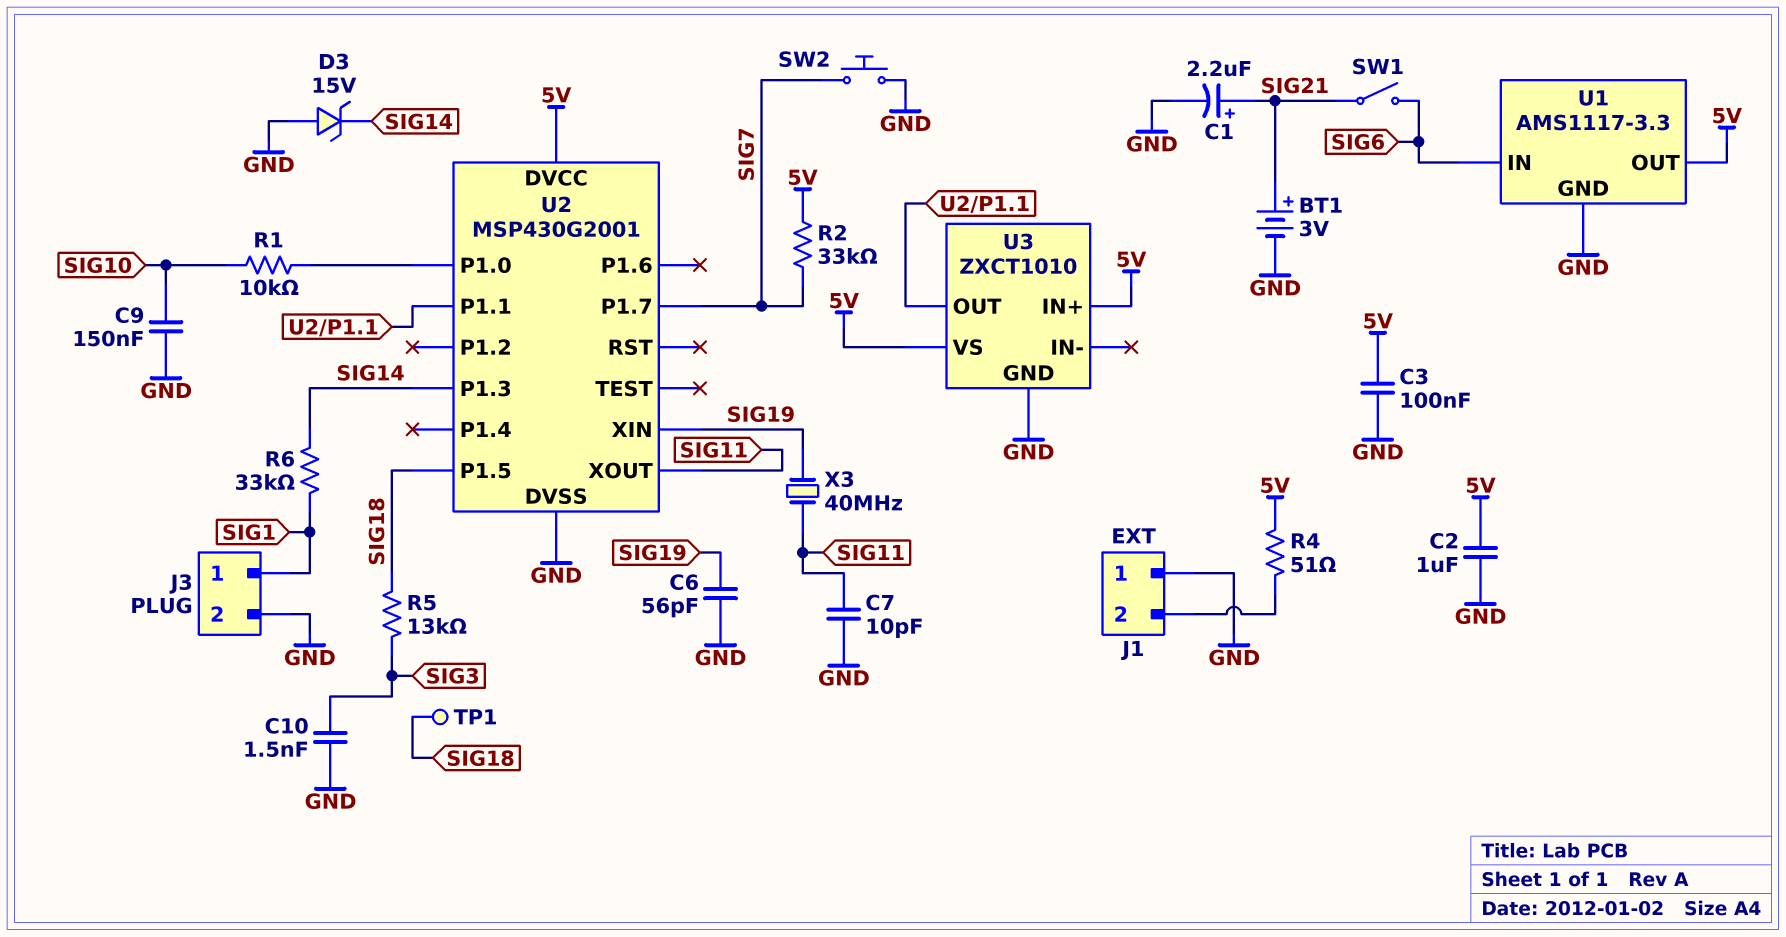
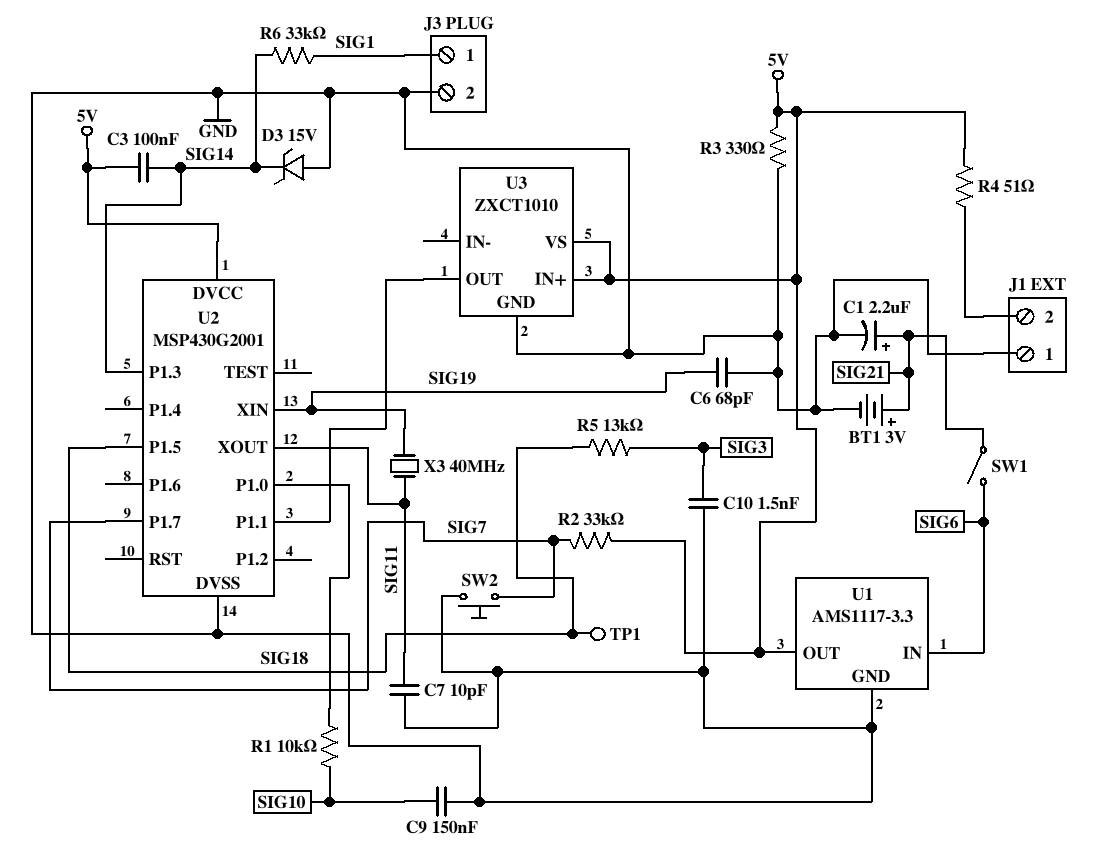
C2: 1uF (5V, GND) -> none
C3: 100nF (5V, GND) -> 100nF (5V, SIG14)
C6: 56pF (GND, SIG19) -> 68pF (GND, SIG19)
R3: none -> 330 (5V, GND)

